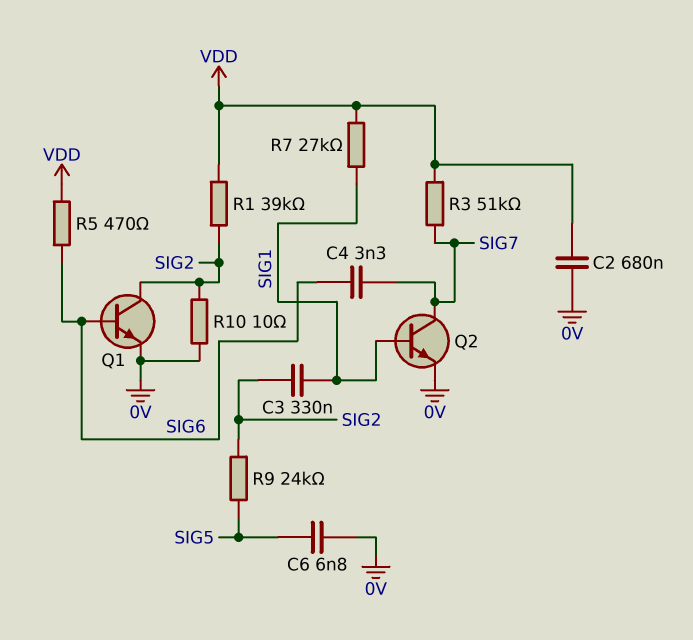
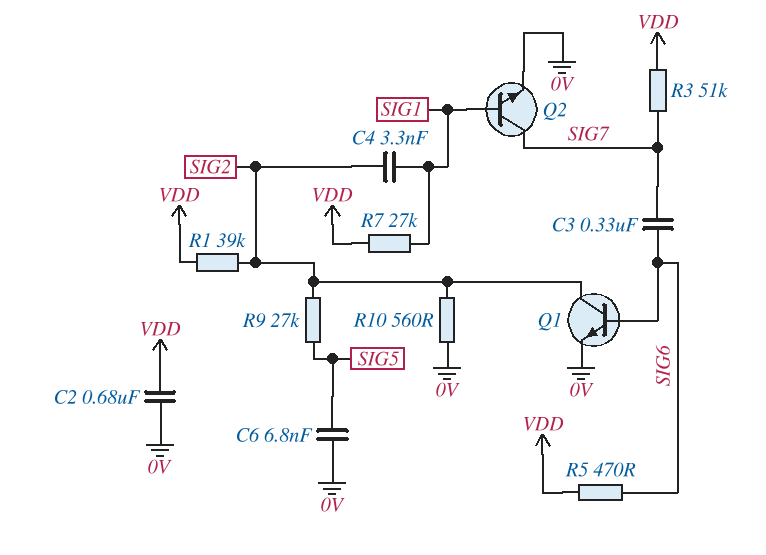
C3: 330nF (SIG1, SIG2) -> 330nF (SIG6, SIG7)
C4: 3.3nF (SIG6, SIG7) -> 3.3nF (SIG1, SIG2)
R9: 24k (SIG2, SIG5) -> 27k (SIG2, SIG5)
R10: 10 (0V, SIG2) -> 560 (0V, SIG2)

